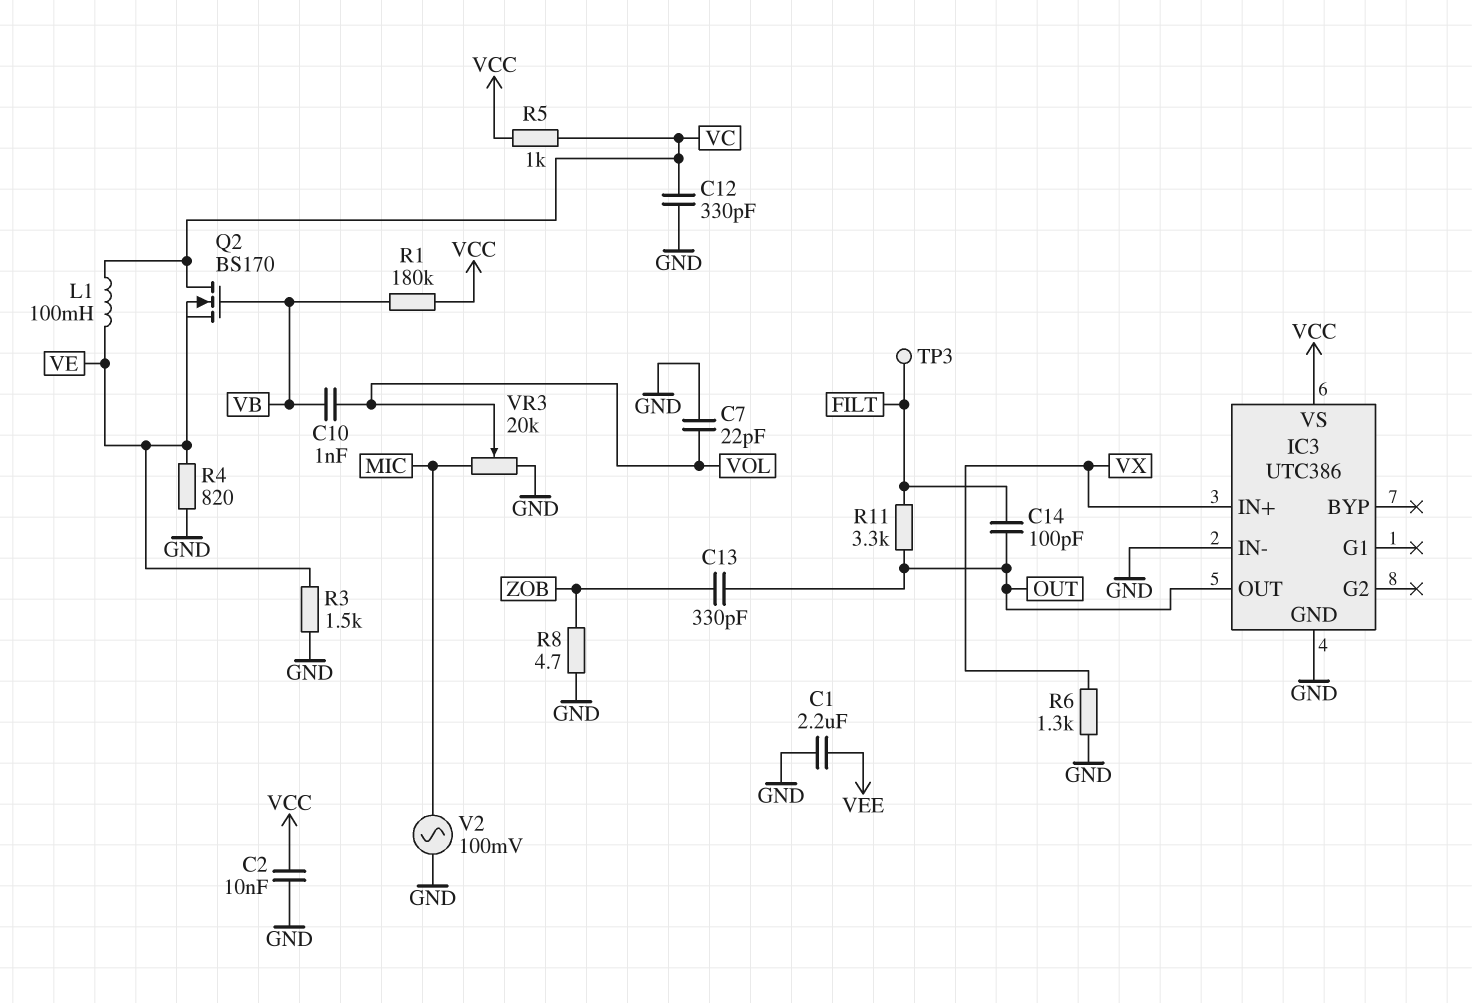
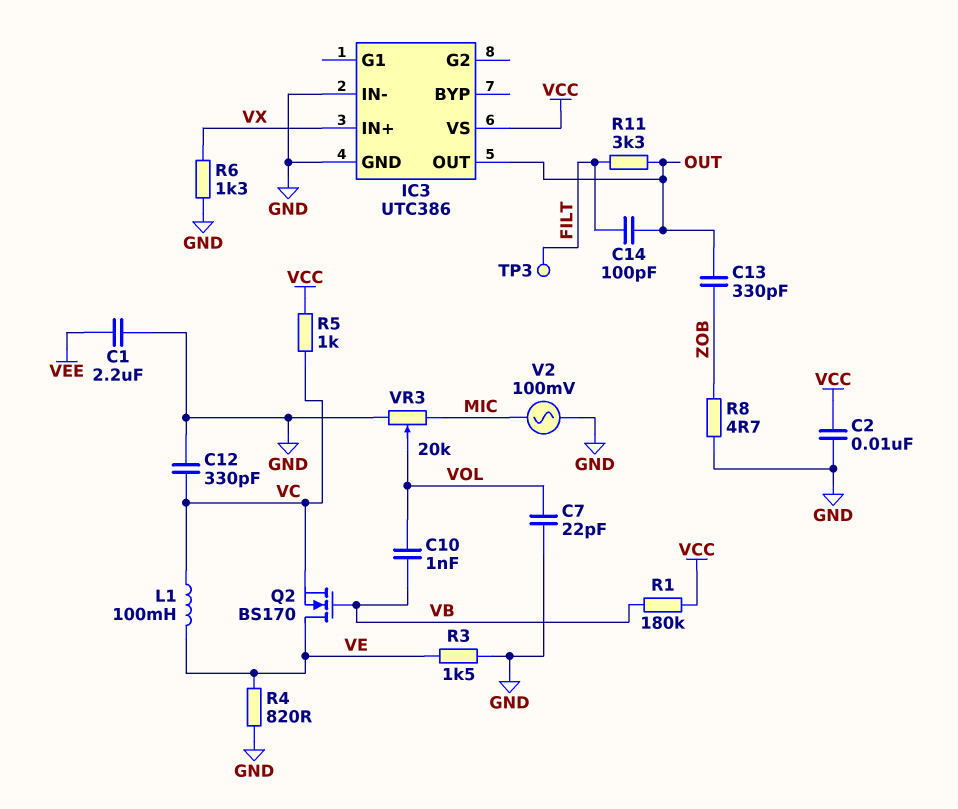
Q2: NMOS BS170 (G VB, D VC, S VE) -> NMOS BS170 (G VB, D VE, S VC)

